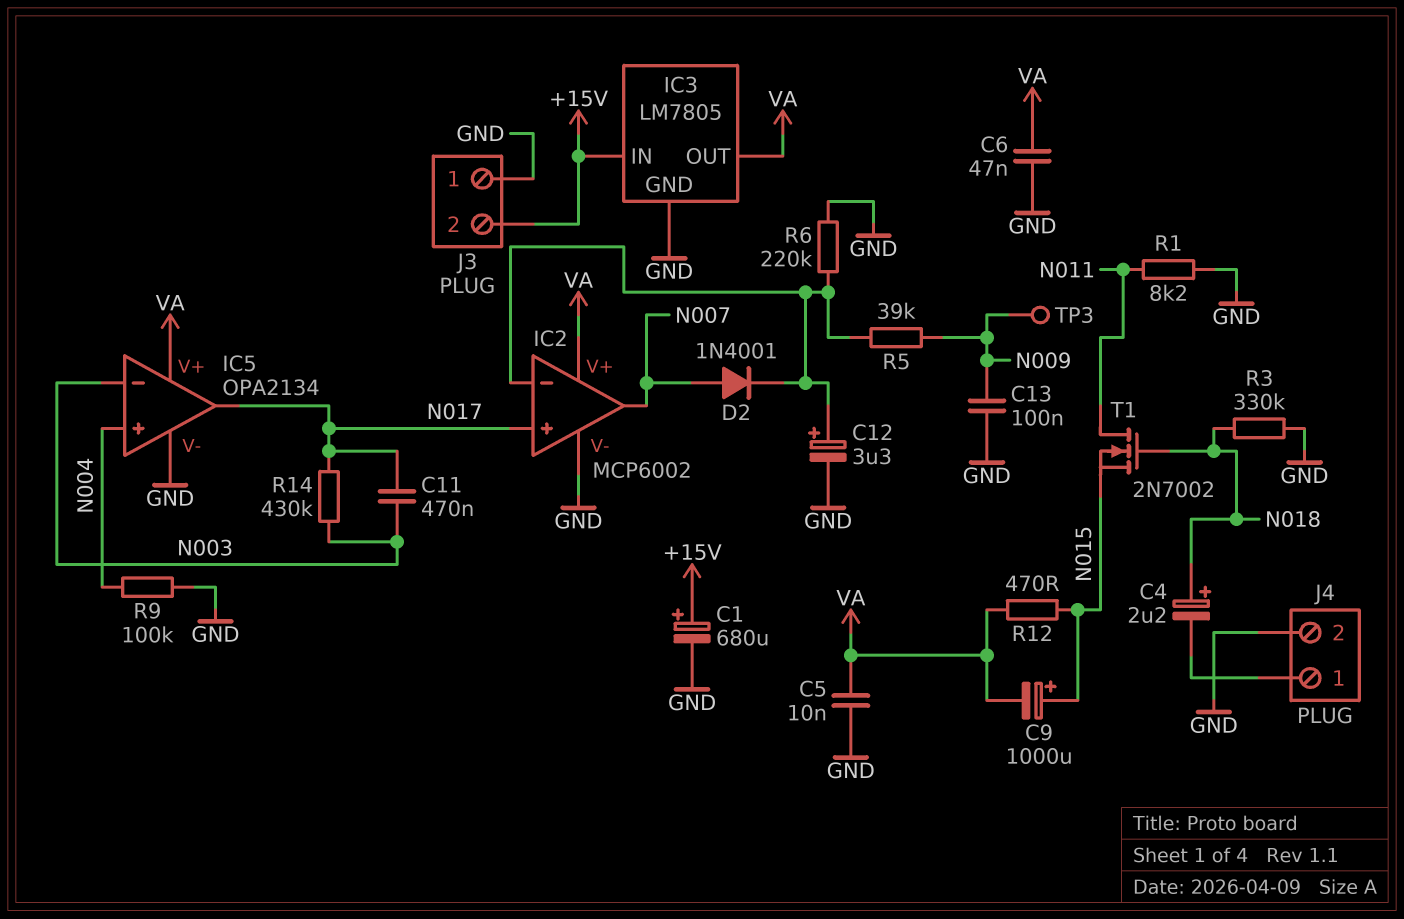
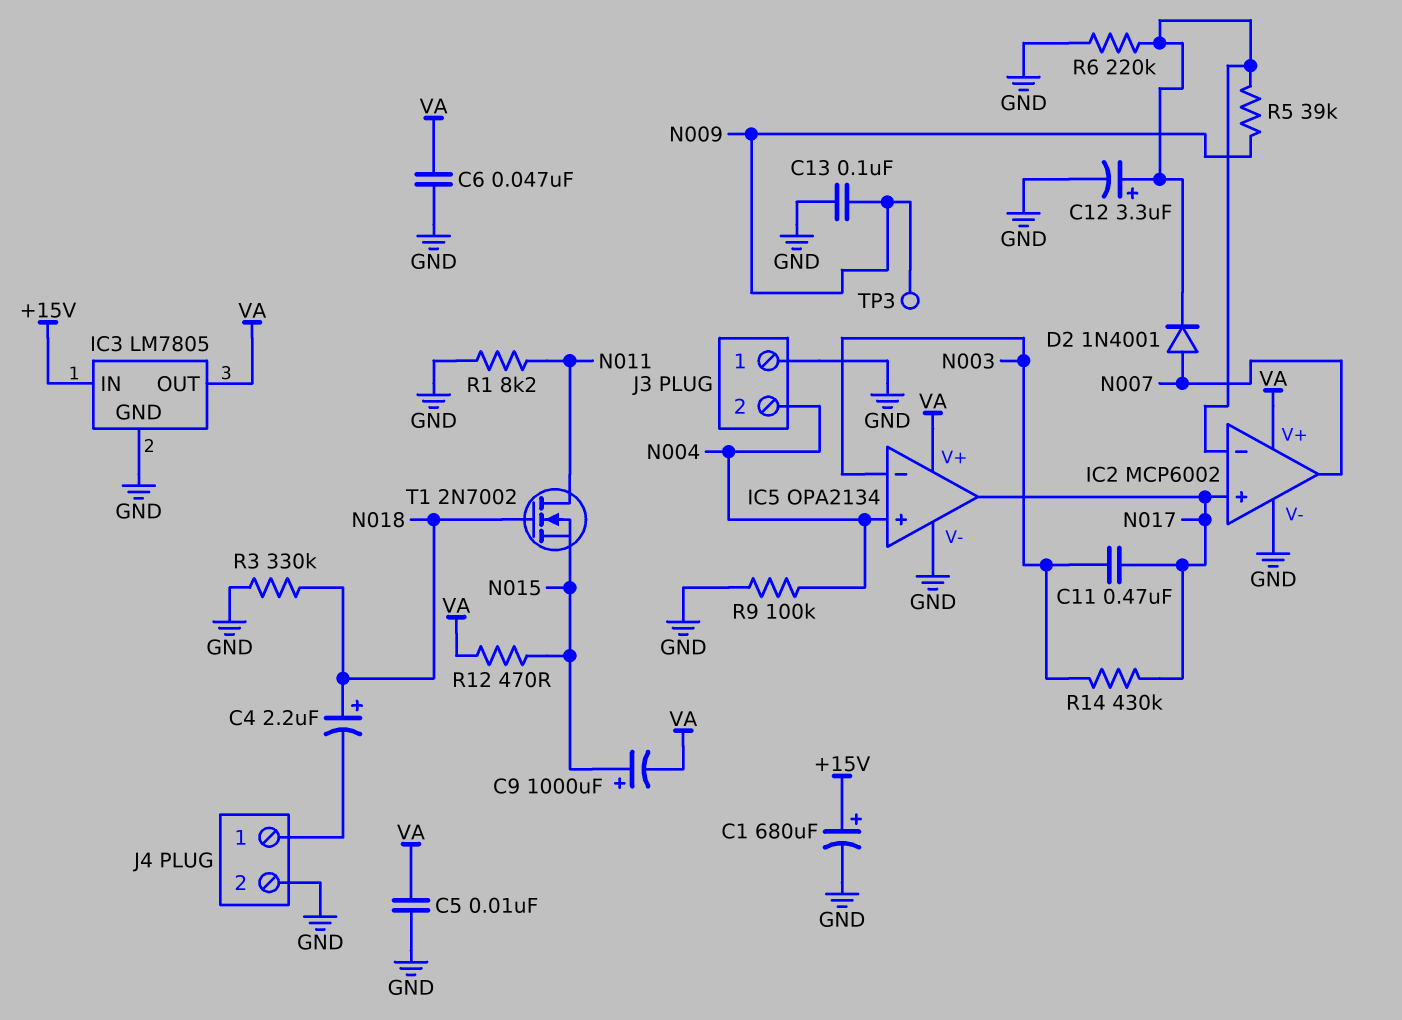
J3 pin 2: +15V -> N004

